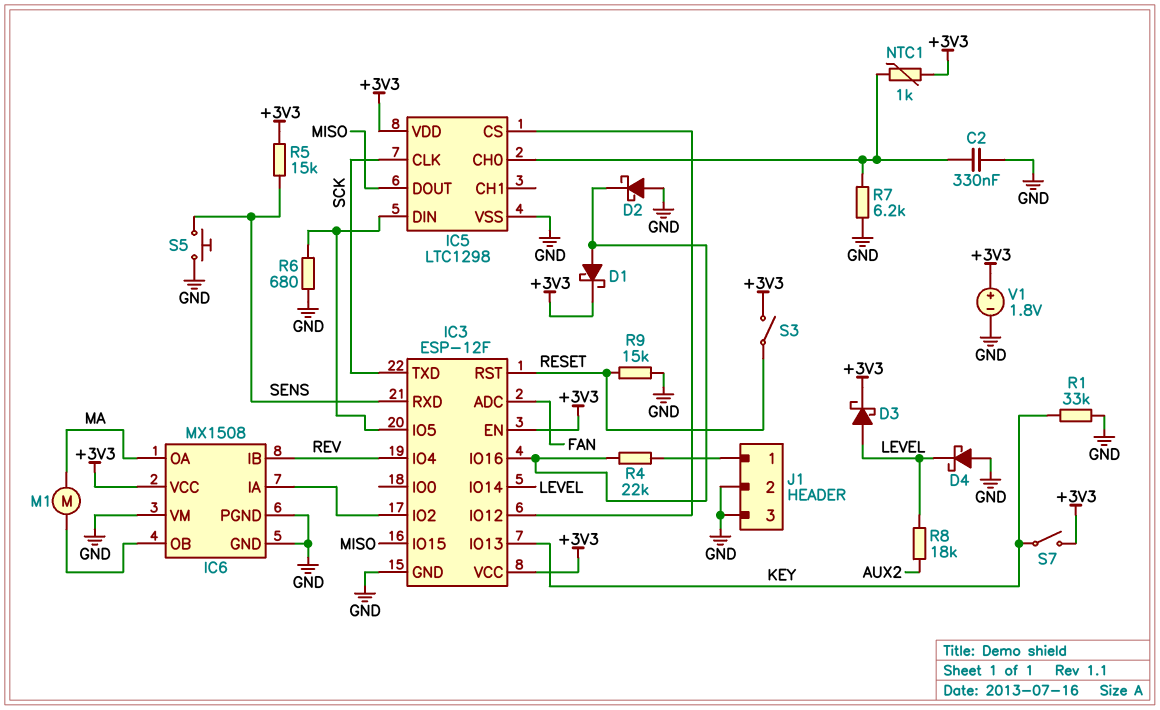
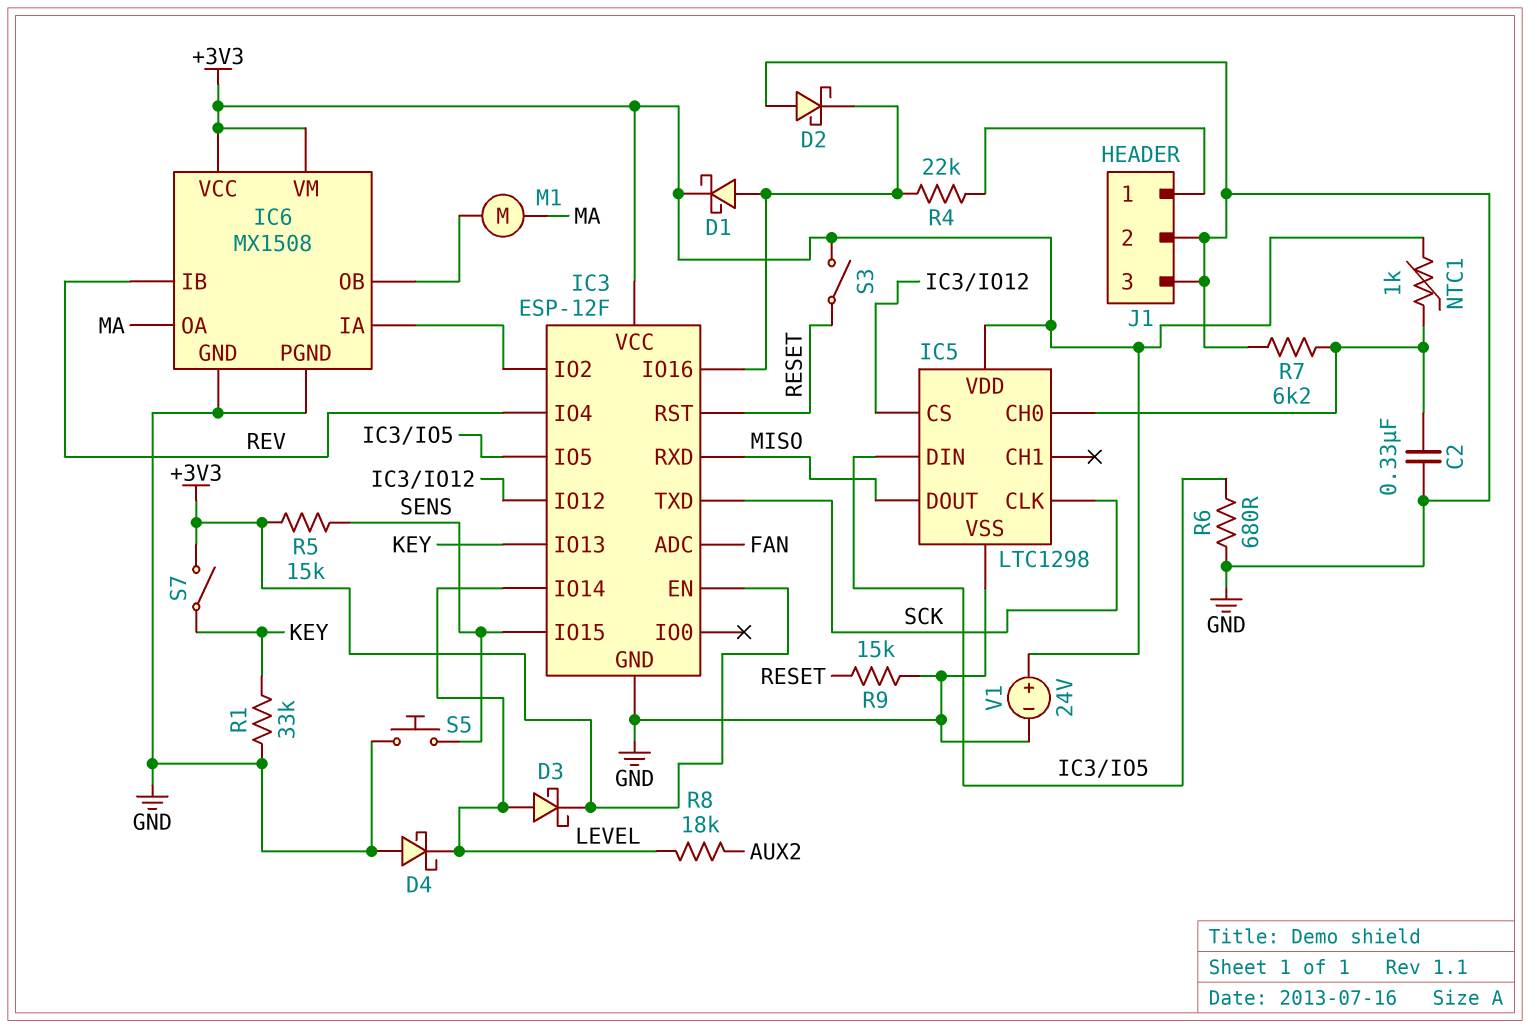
IC3 pin IO15: MISO -> SENS
IC3 pin RXD: SENS -> MISO
IC6 pin VM: GND -> +3V3
V1: 1.8V (plus +3V3, minus GND) -> 24V (plus +3V3, minus GND)

